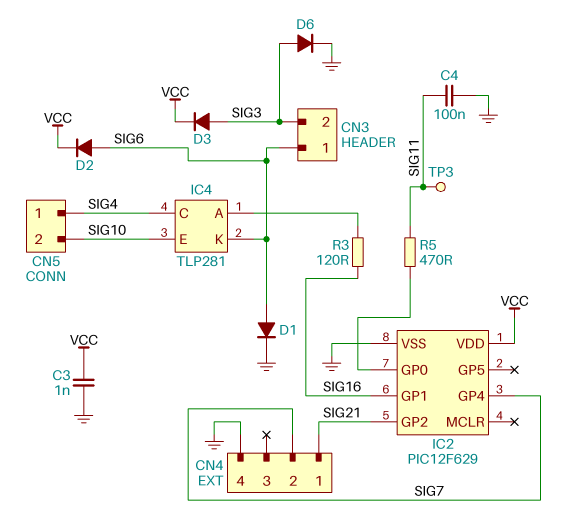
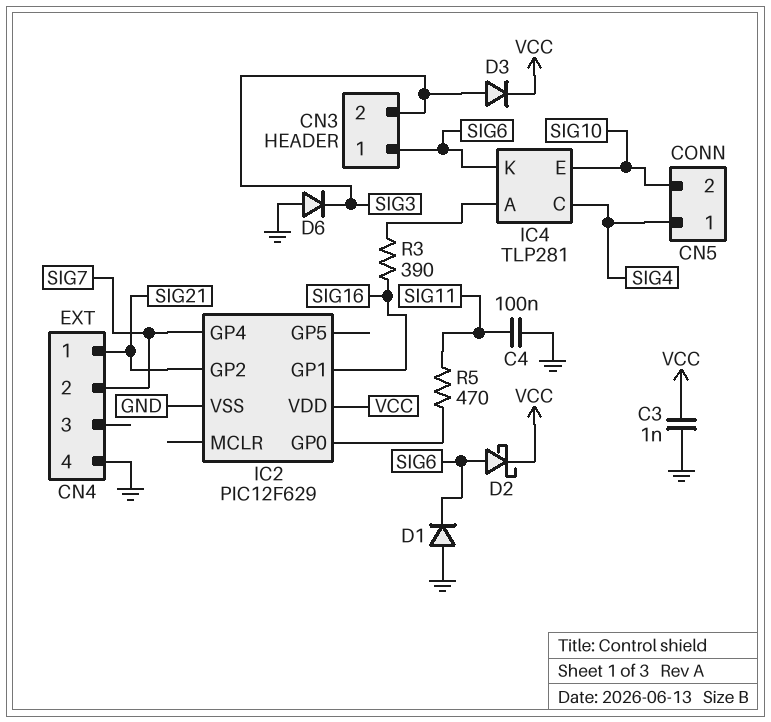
D1: diode (A SIG6, K GND) -> diode (A GND, K SIG6)
D2: diode (A SIG6, K VCC) -> schottky (A SIG6, K VCC)
D6: diode (A SIG3, K GND) -> diode (A GND, K SIG3)
R3: 120 (IC4/A, SIG16) -> 390 (IC4/A, SIG16)
TP3: test point (SIG11) -> none

